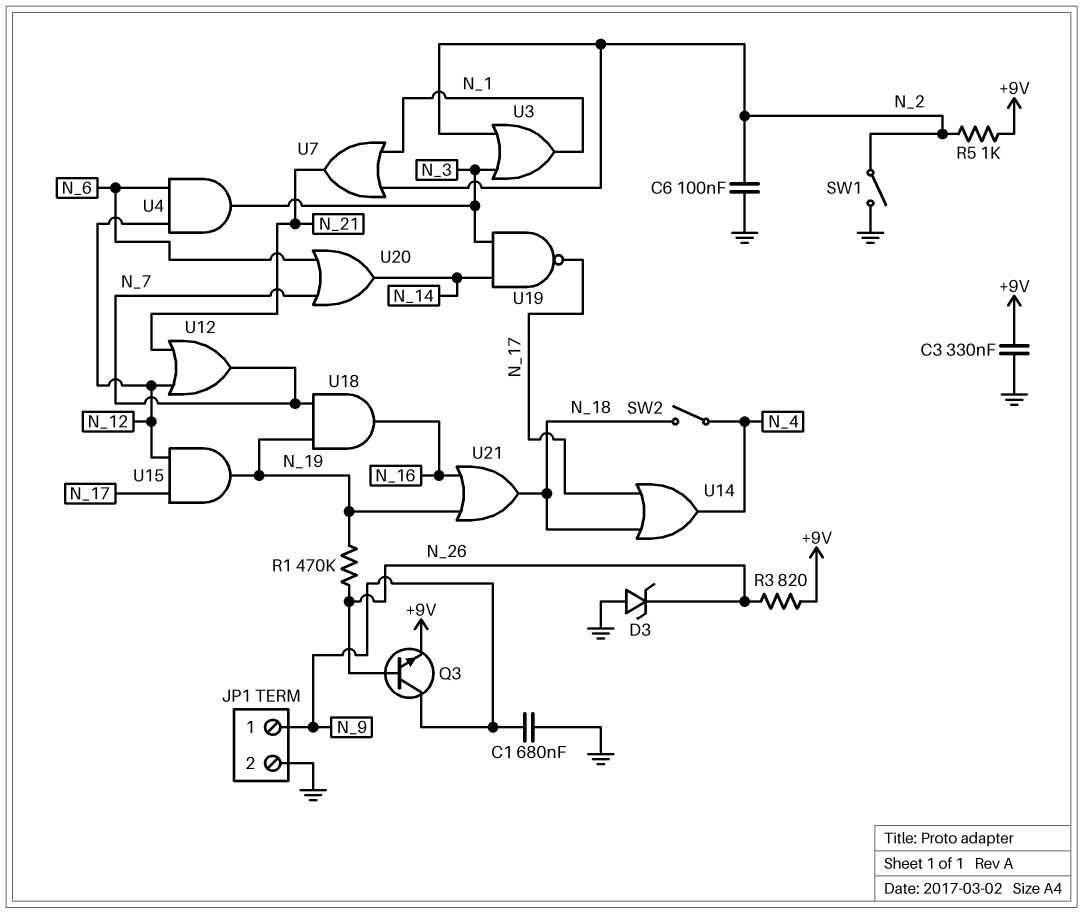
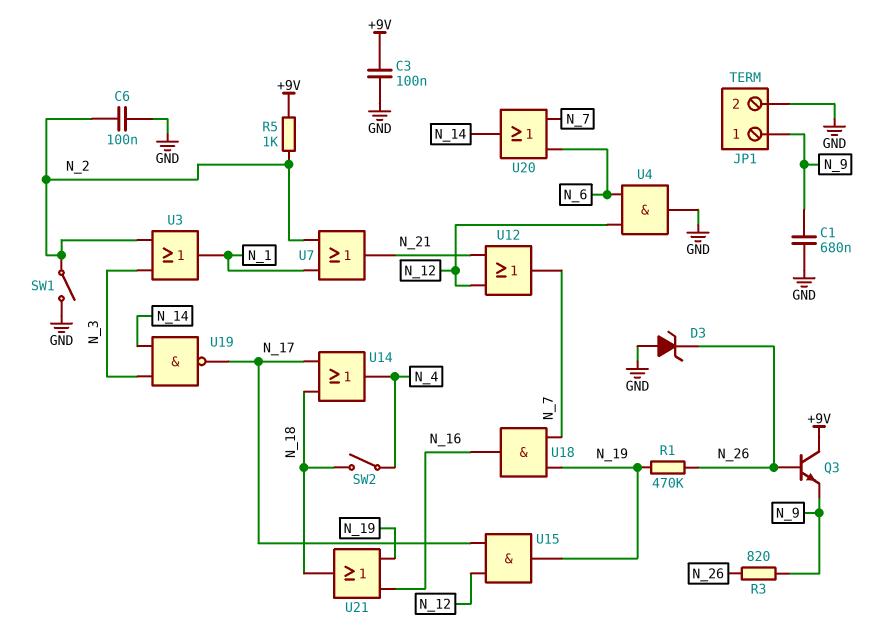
C3: 330nF (+9V, GND) -> 100nF (+9V, GND)
Q3: NPN (B N_26, C N_9, E +9V) -> NPN (B N_26, C +9V, E N_9)
R3: 820 (+9V, N_26) -> 820 (N_9, N_26)
U4: AND (in N_6, in N_12, out N_3) -> AND (in N_6, in N_12, out GND)

